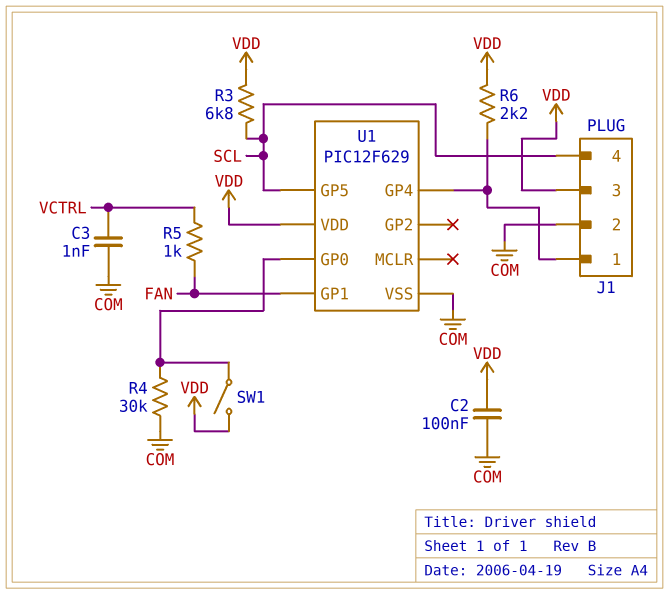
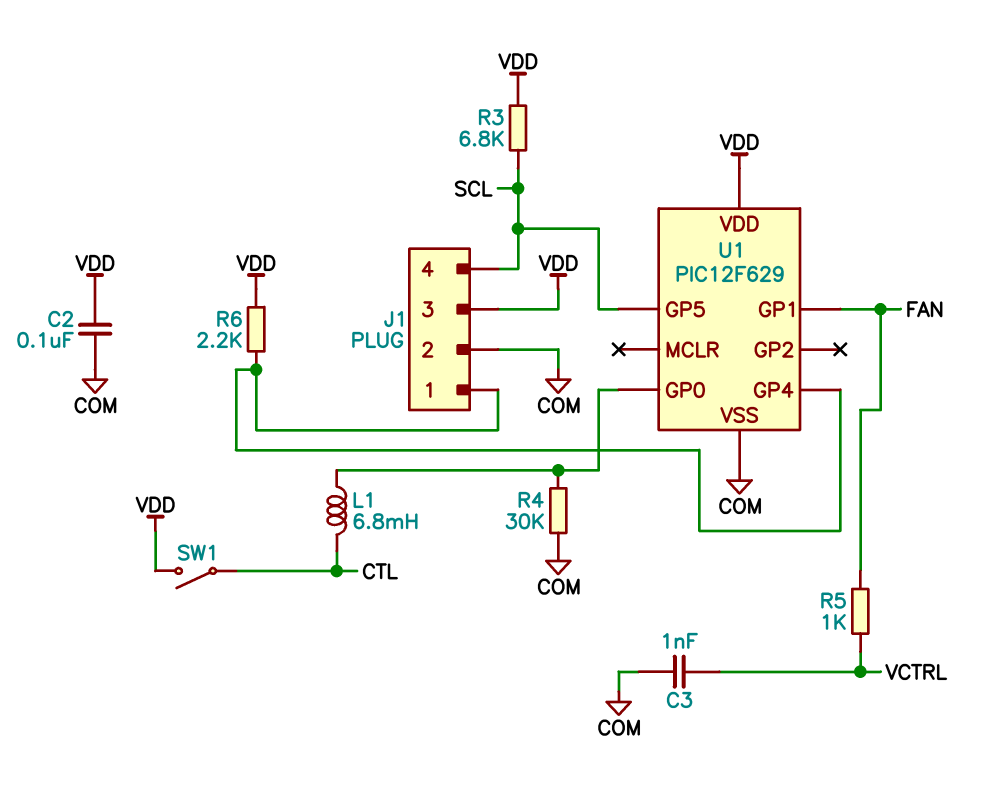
L1: none -> 6.8mH (CTL, U1/GP0)
SW1: switch (U1/GP0, VDD) -> switch (CTL, VDD)

